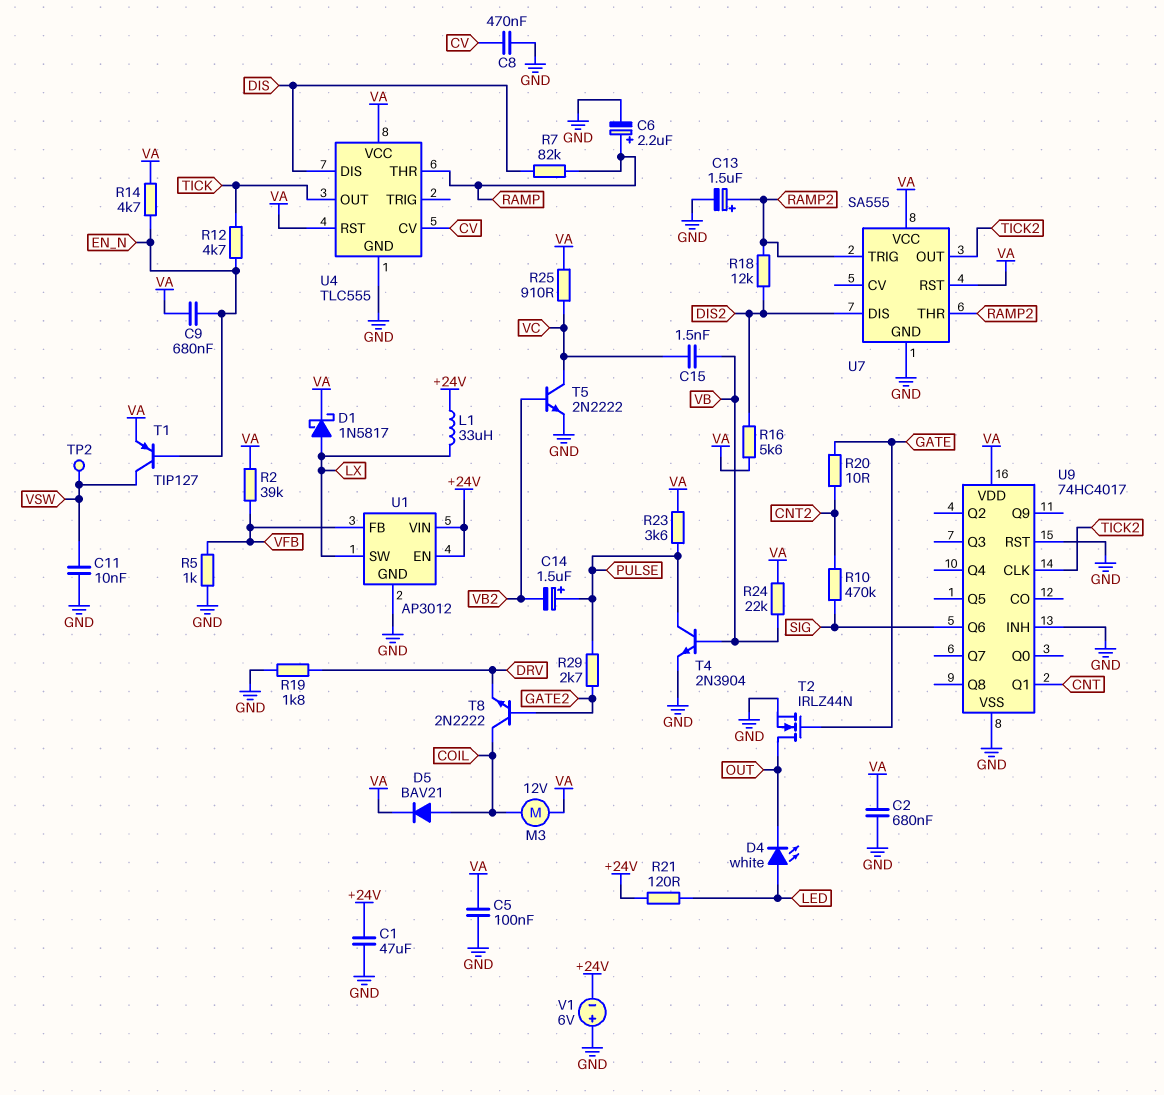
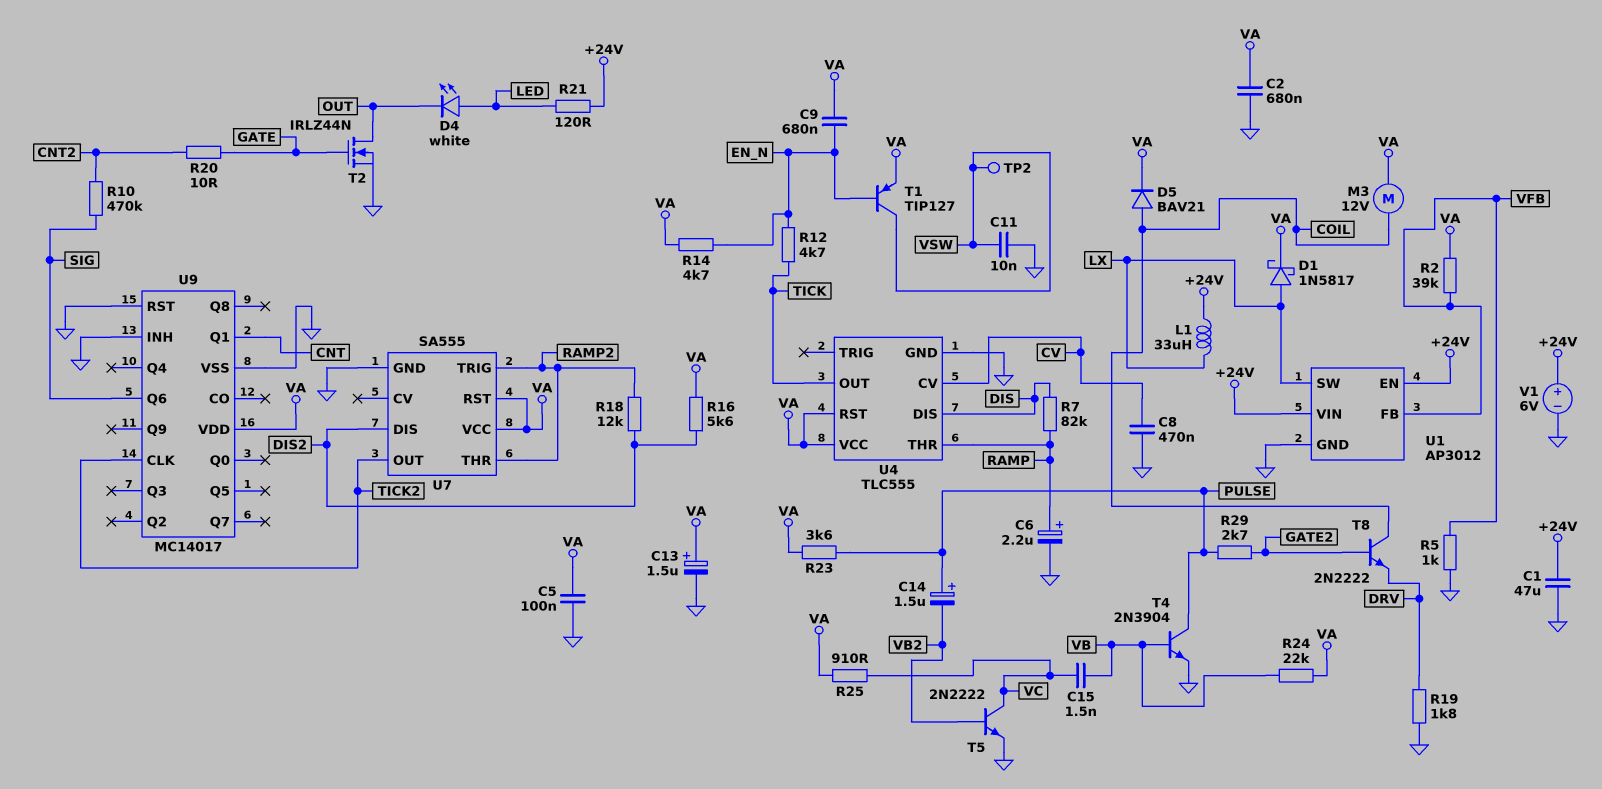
C13: 1.5uF (plus RAMP2, minus GND) -> 1.5uF (plus VA, minus GND)
U9: 74HC4017 -> MC14017
V1: 6V (plus GND, minus +24V) -> 6V (plus +24V, minus GND)

